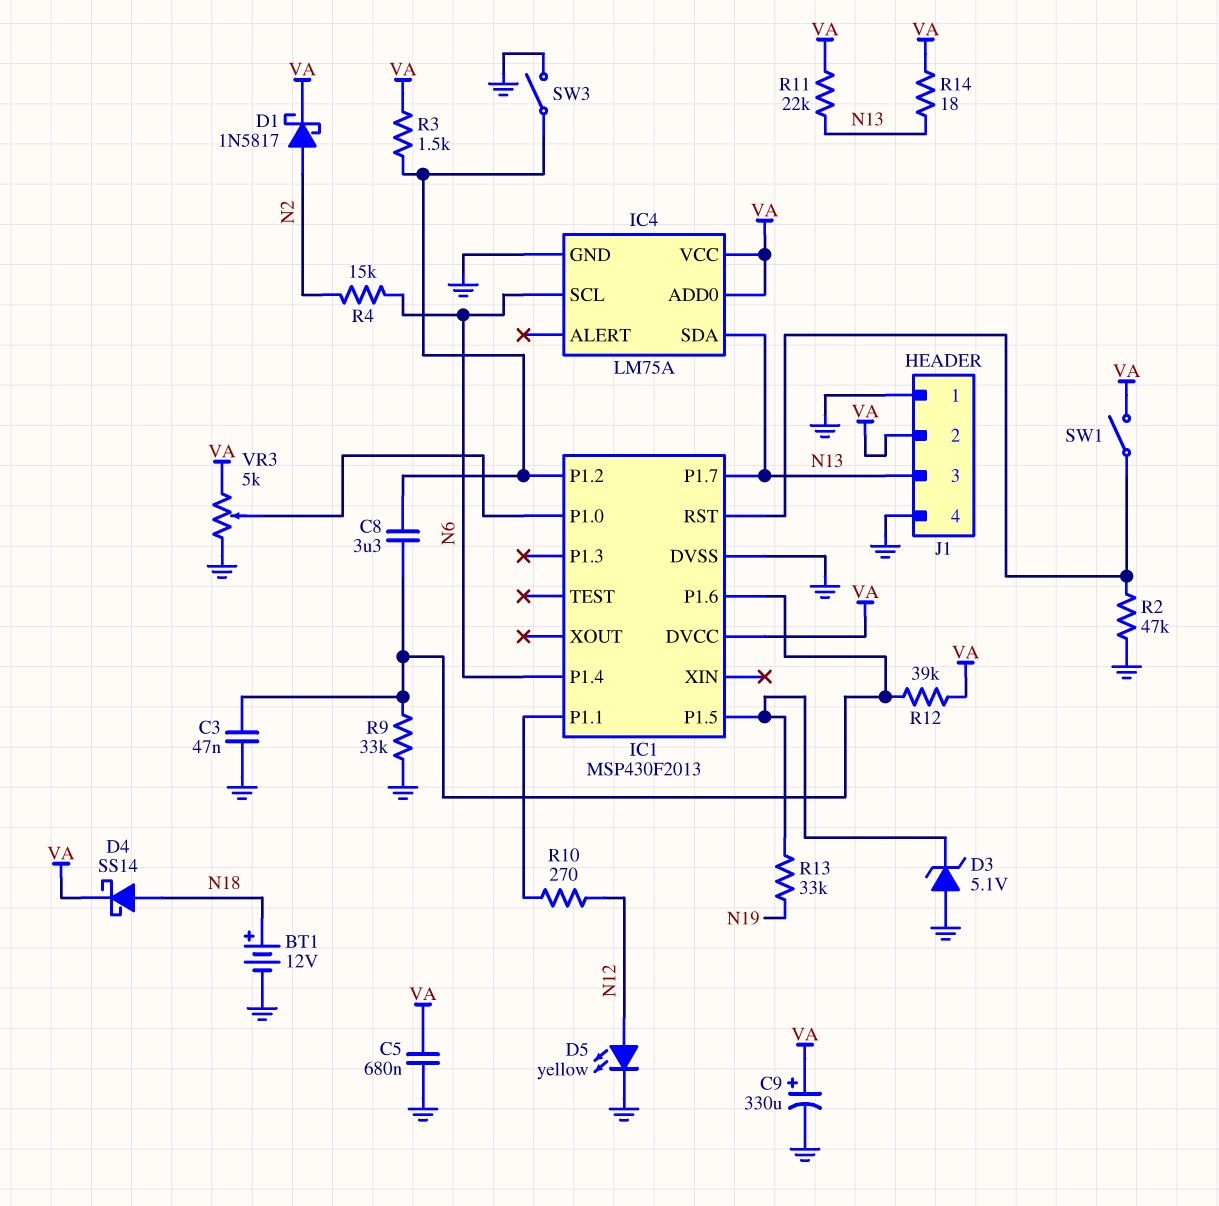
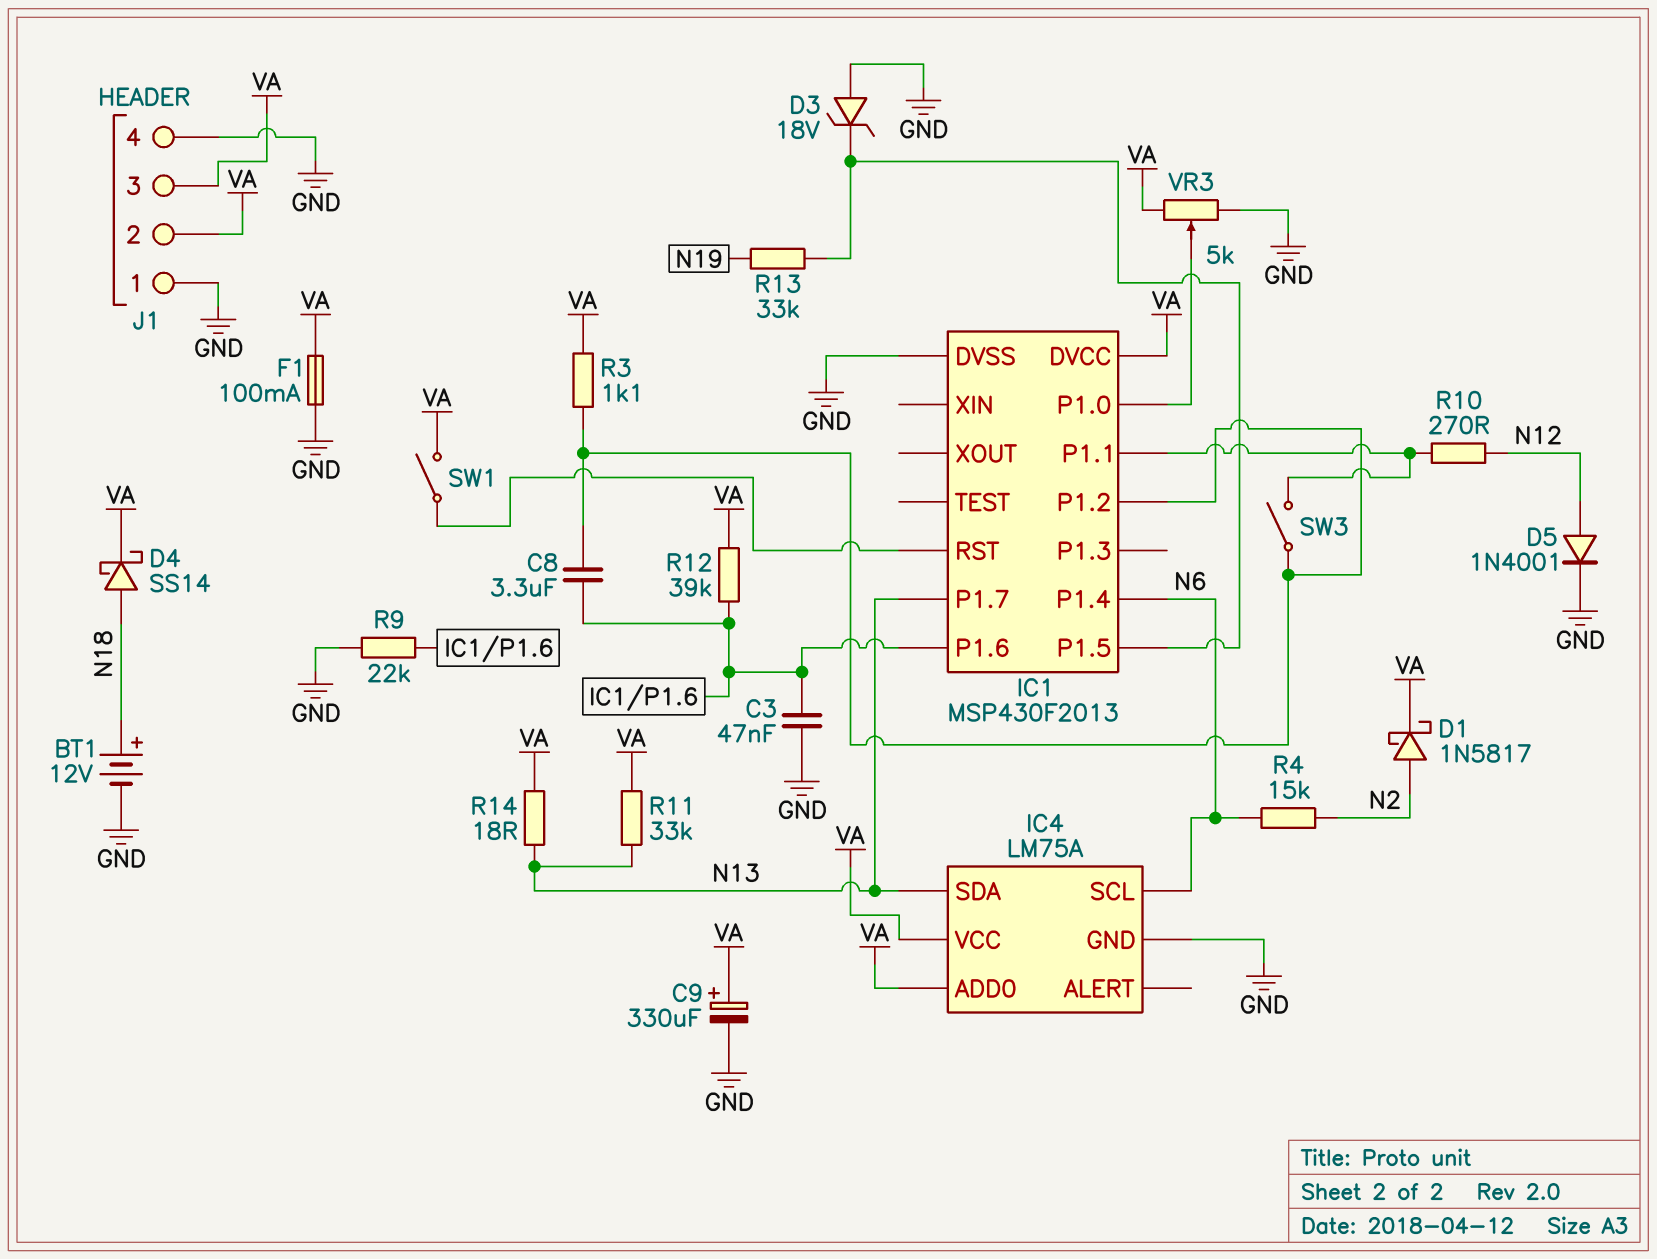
C5: 680nF (GND, VA) -> none
D3: zener 5.1V (A GND, K IC1/P1.5) -> zener 18V (A GND, K IC1/P1.5)
D5: LED yellow (A N12, K GND) -> diode 1N4001 (A N12, K GND)
F1: none -> 100mA (GND, VA)
J1 pin 3: N13 -> VA
R2: 47k (GND, IC1/RST) -> none
R3: 1.5k (IC1/P1.2, VA) -> 1.1k (IC1/P1.2, VA)
R9: 33k (GND, IC1/P1.6) -> 22k (GND, IC1/P1.6)
R11: 22k (N13, VA) -> 33k (N13, VA)
SW3: switch (GND, IC1/P1.2) -> switch (IC1/P1.1, IC1/P1.2)

